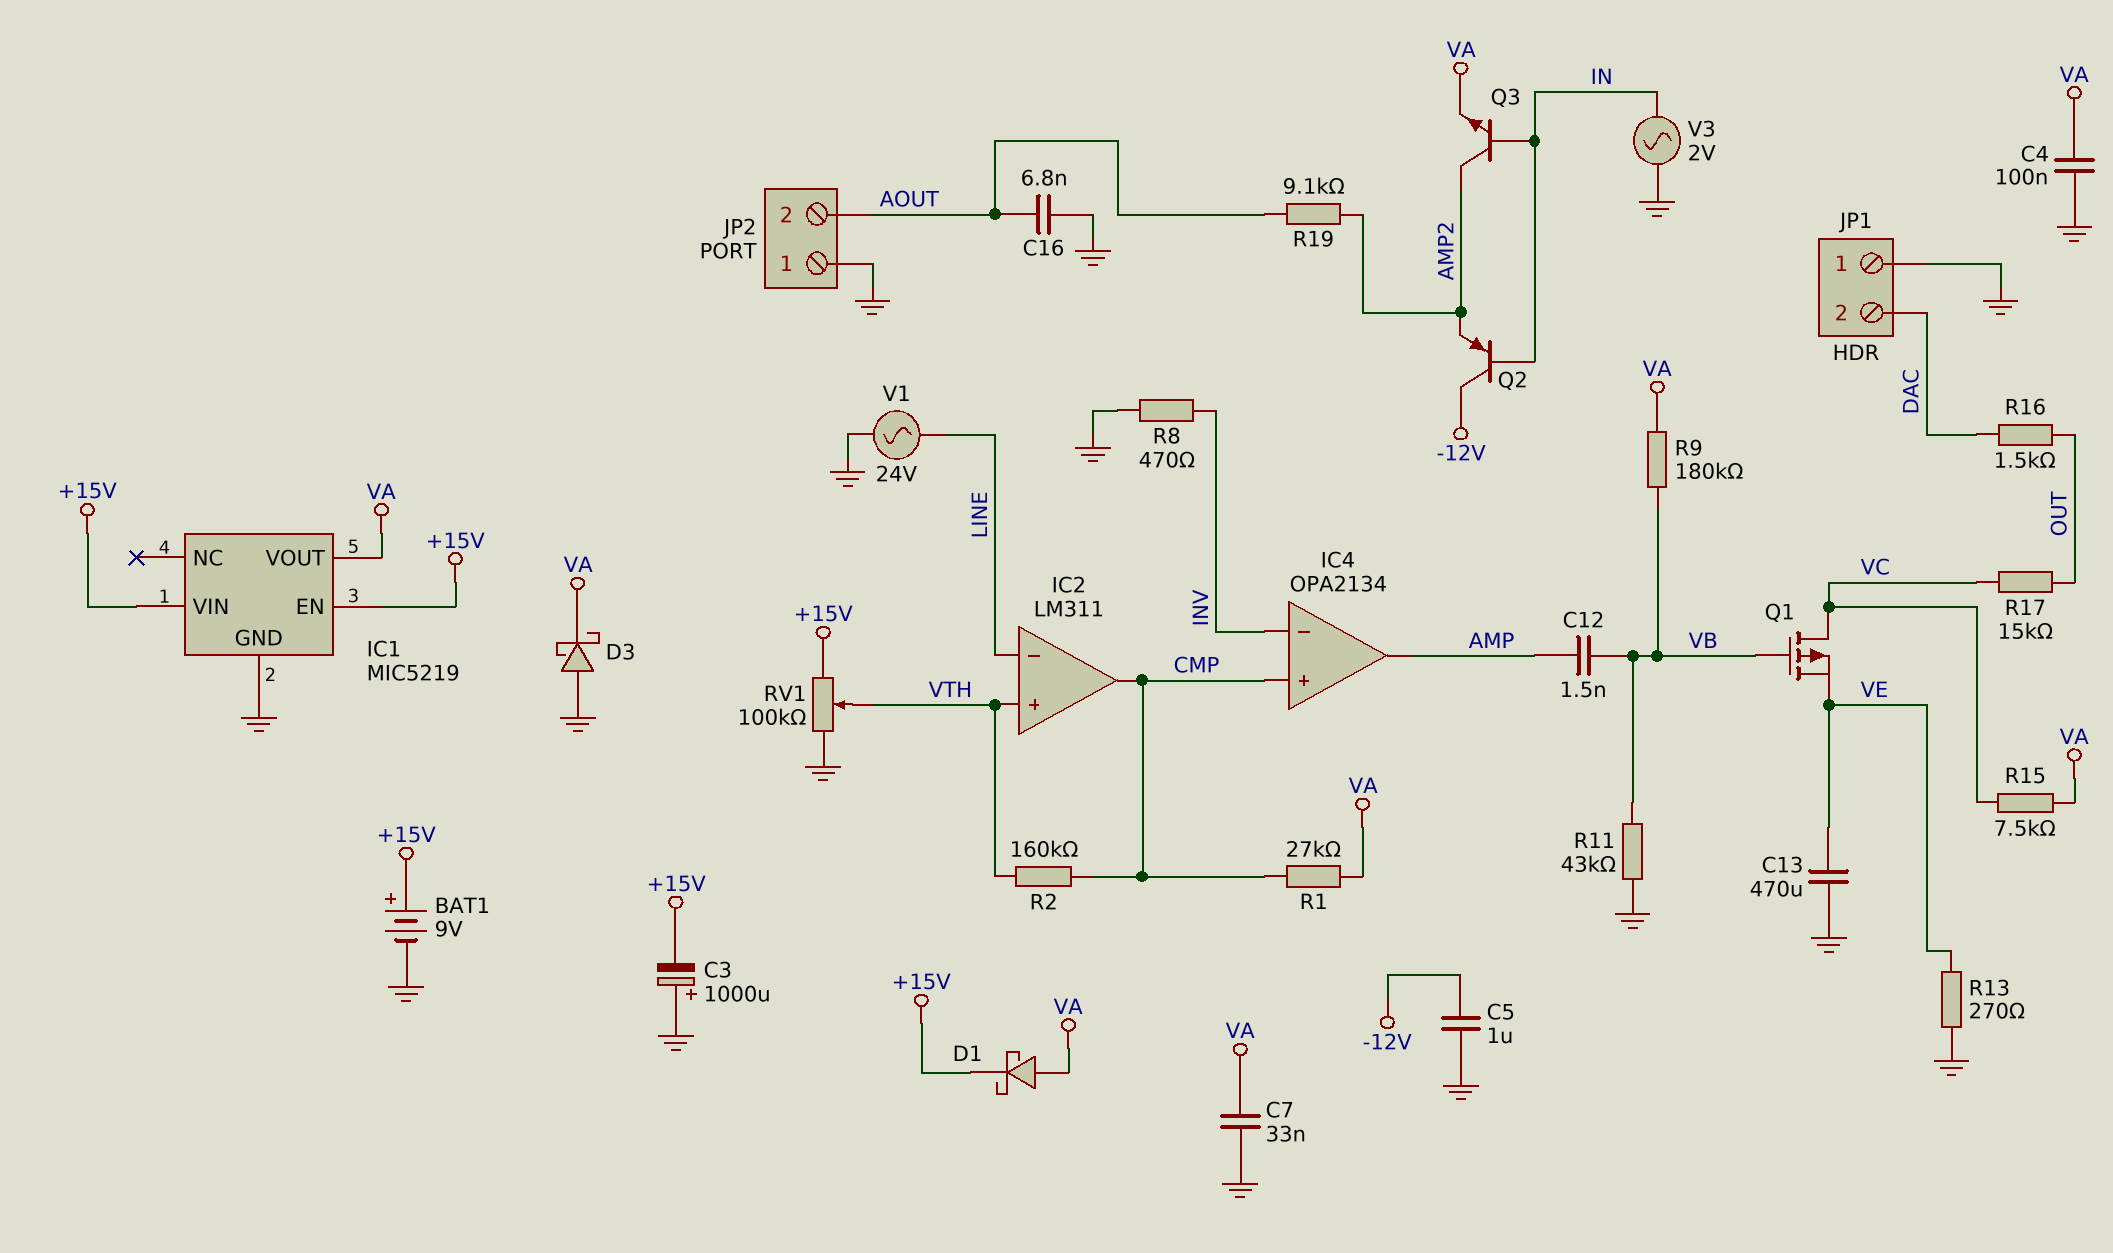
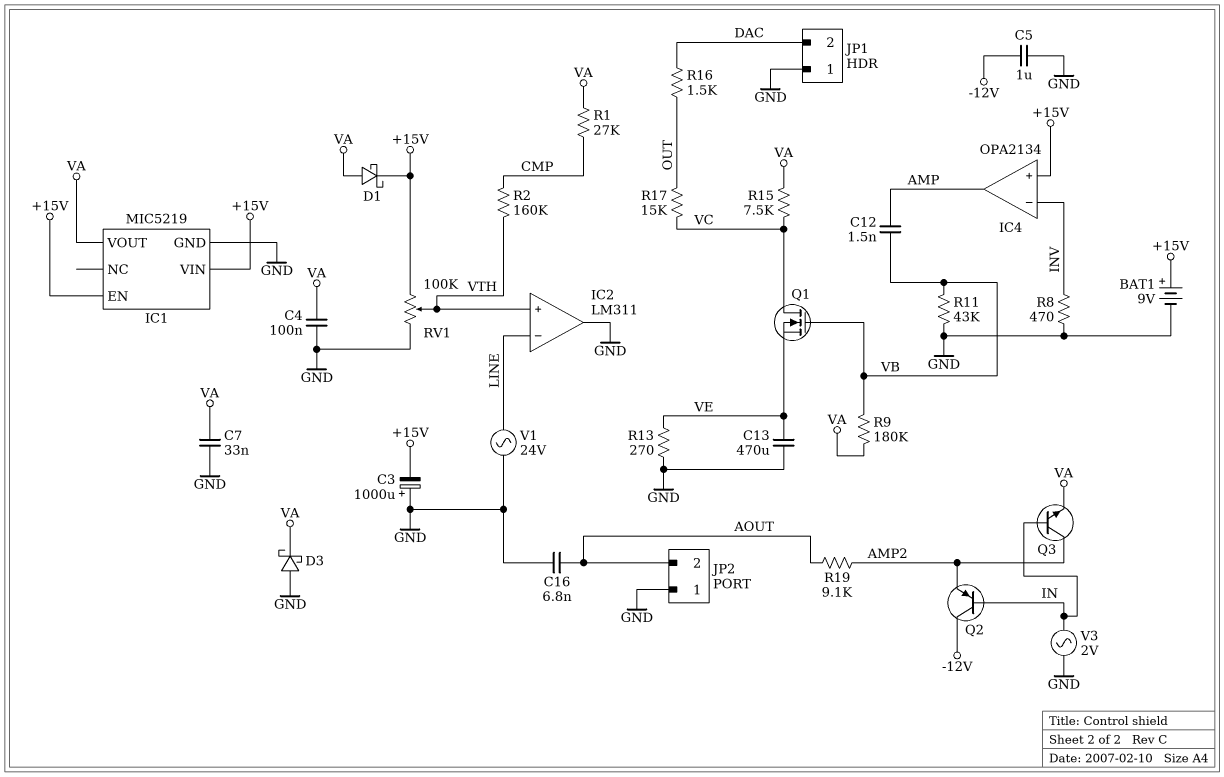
IC2 pin out: CMP -> GND
IC4 pin in+: CMP -> +15V
Q1: PMOS (G VB, D VC, S VE) -> NMOS (G VB, D VC, S VE)

